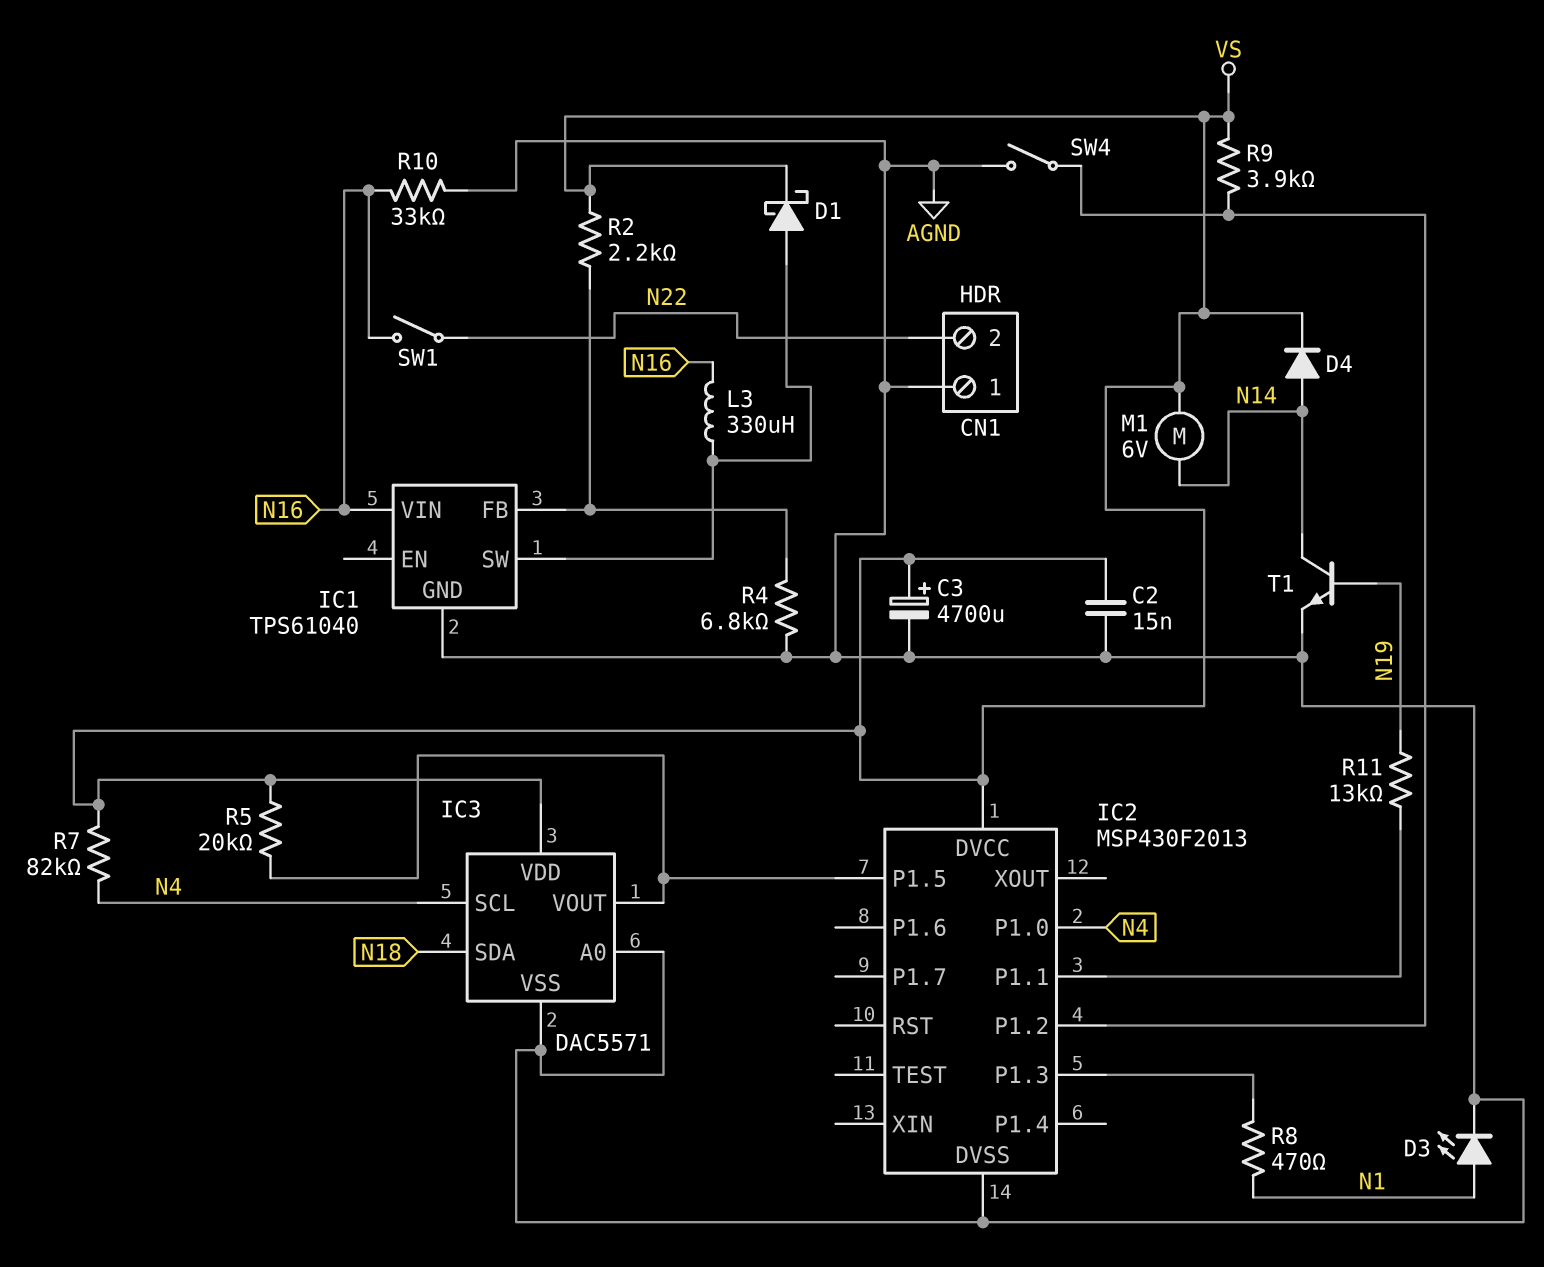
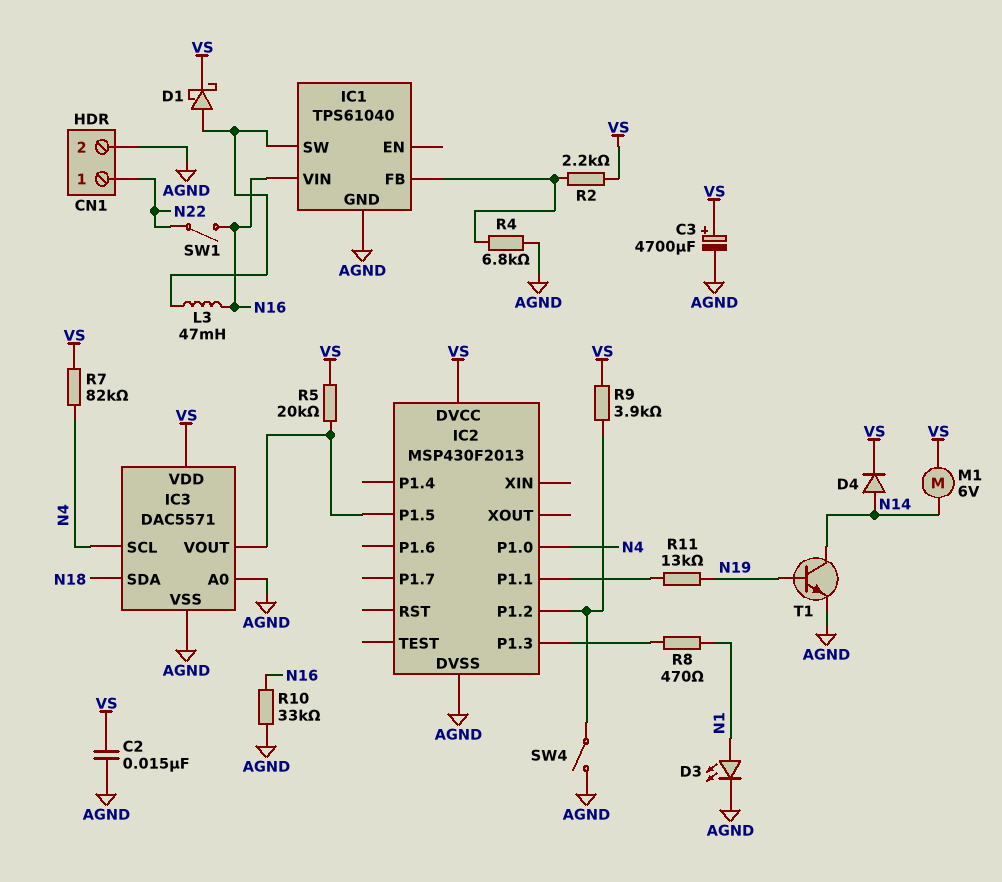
CN1 pin 1: AGND -> N22
CN1 pin 2: N22 -> AGND
L3: 330uH (IC1/SW, N16) -> 47mH (IC1/SW, N16)

